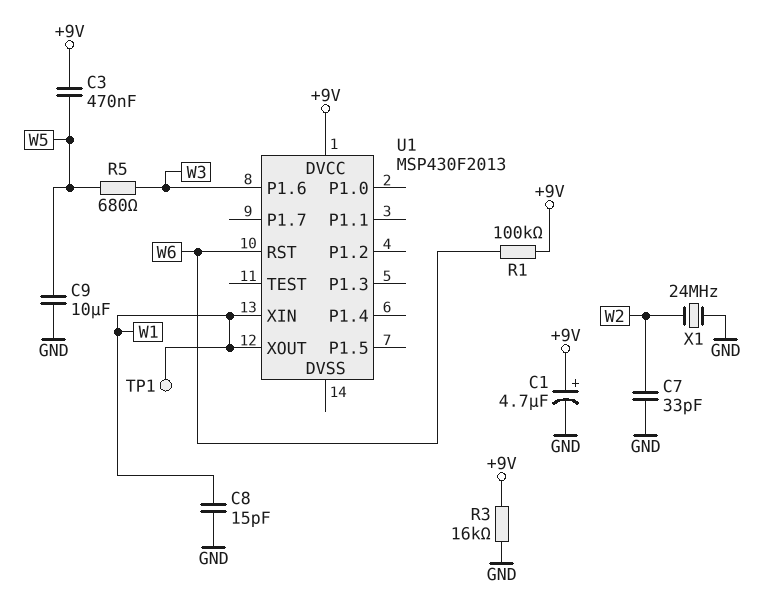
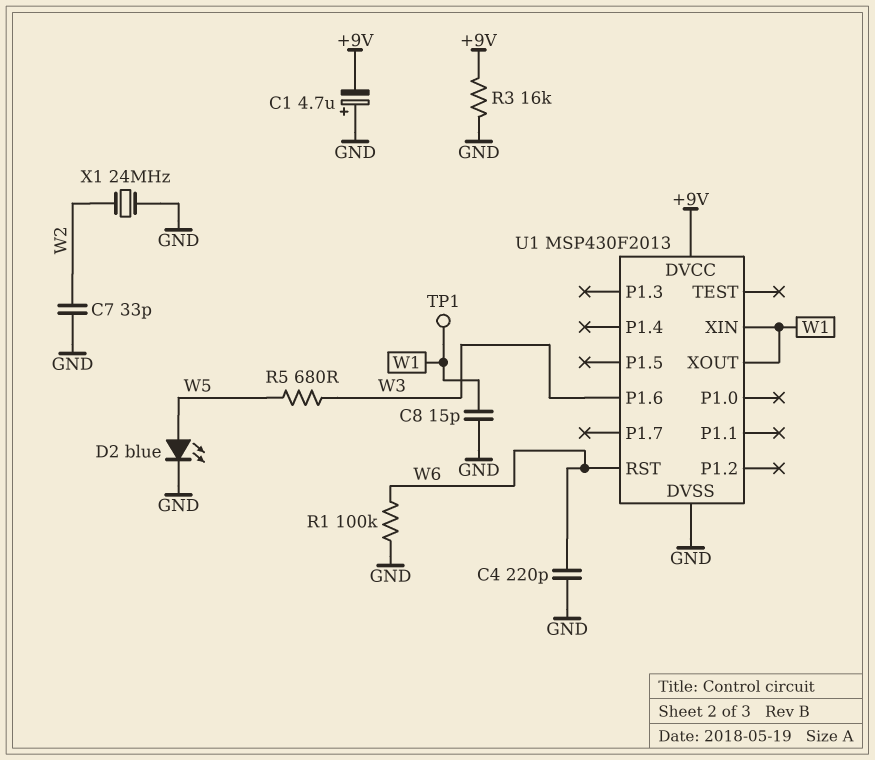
C1: 4.7uF (plus +9V, minus GND) -> 4.7uF (plus GND, minus +9V)
C3: 470nF (+9V, W5) -> none
C4: none -> 220pF (GND, W6)
C9: 10uF (GND, W5) -> none
D2: none -> LED blue (A W5, K GND)
R1: 100k (+9V, W6) -> 100k (GND, W6)
U1 pin DVSS: none -> GND

